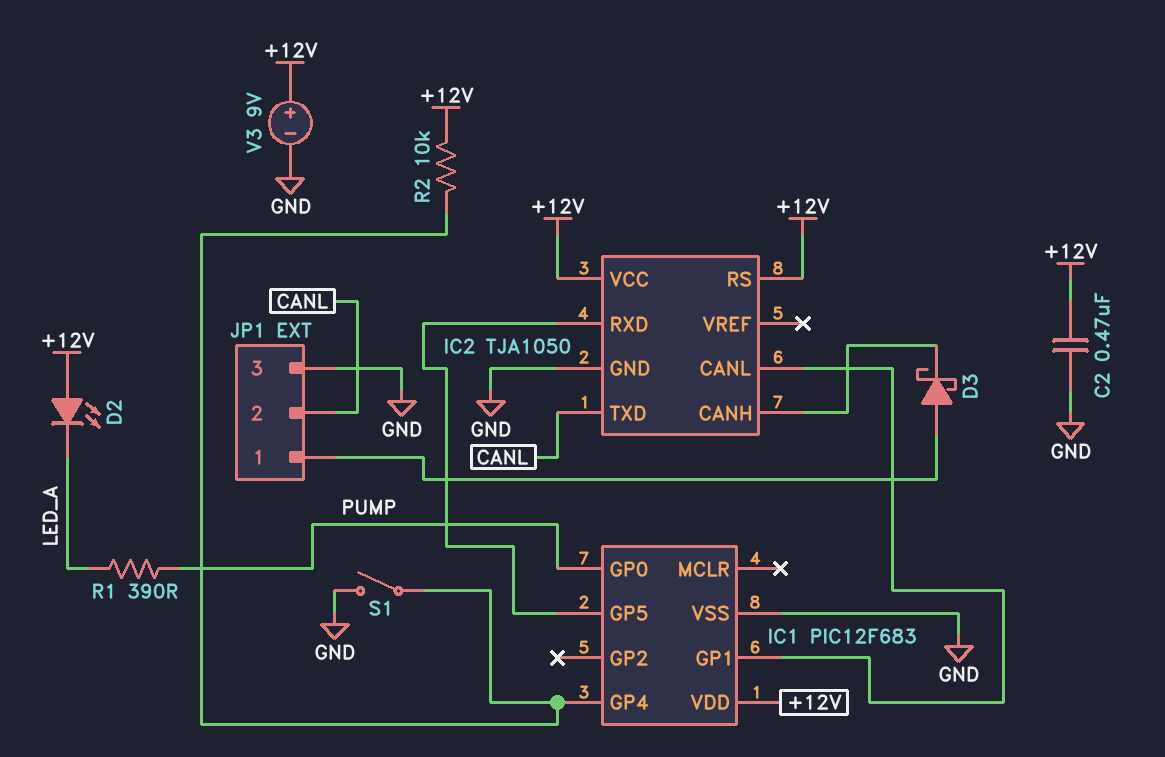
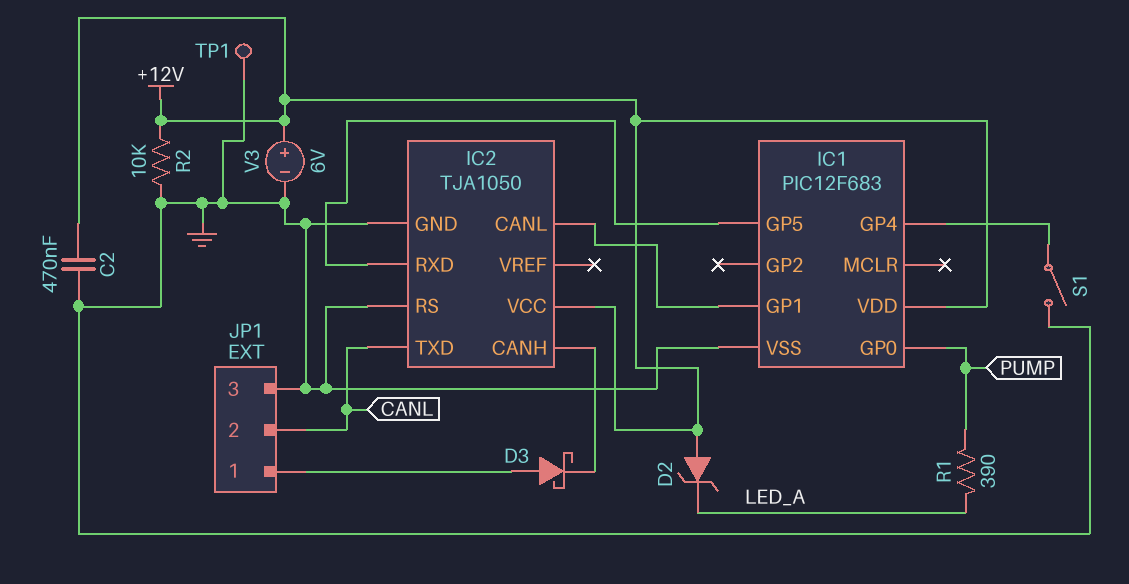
D2: LED (A +12V, K LED_A) -> zener (A +12V, K LED_A)
IC2 pin RS: +12V -> GND
R2: 10k (+12V, IC1/GP4) -> 10k (+12V, GND)
TP1: none -> test point (GND)
V3: 9V (plus +12V, minus GND) -> 6V (plus +12V, minus GND)

